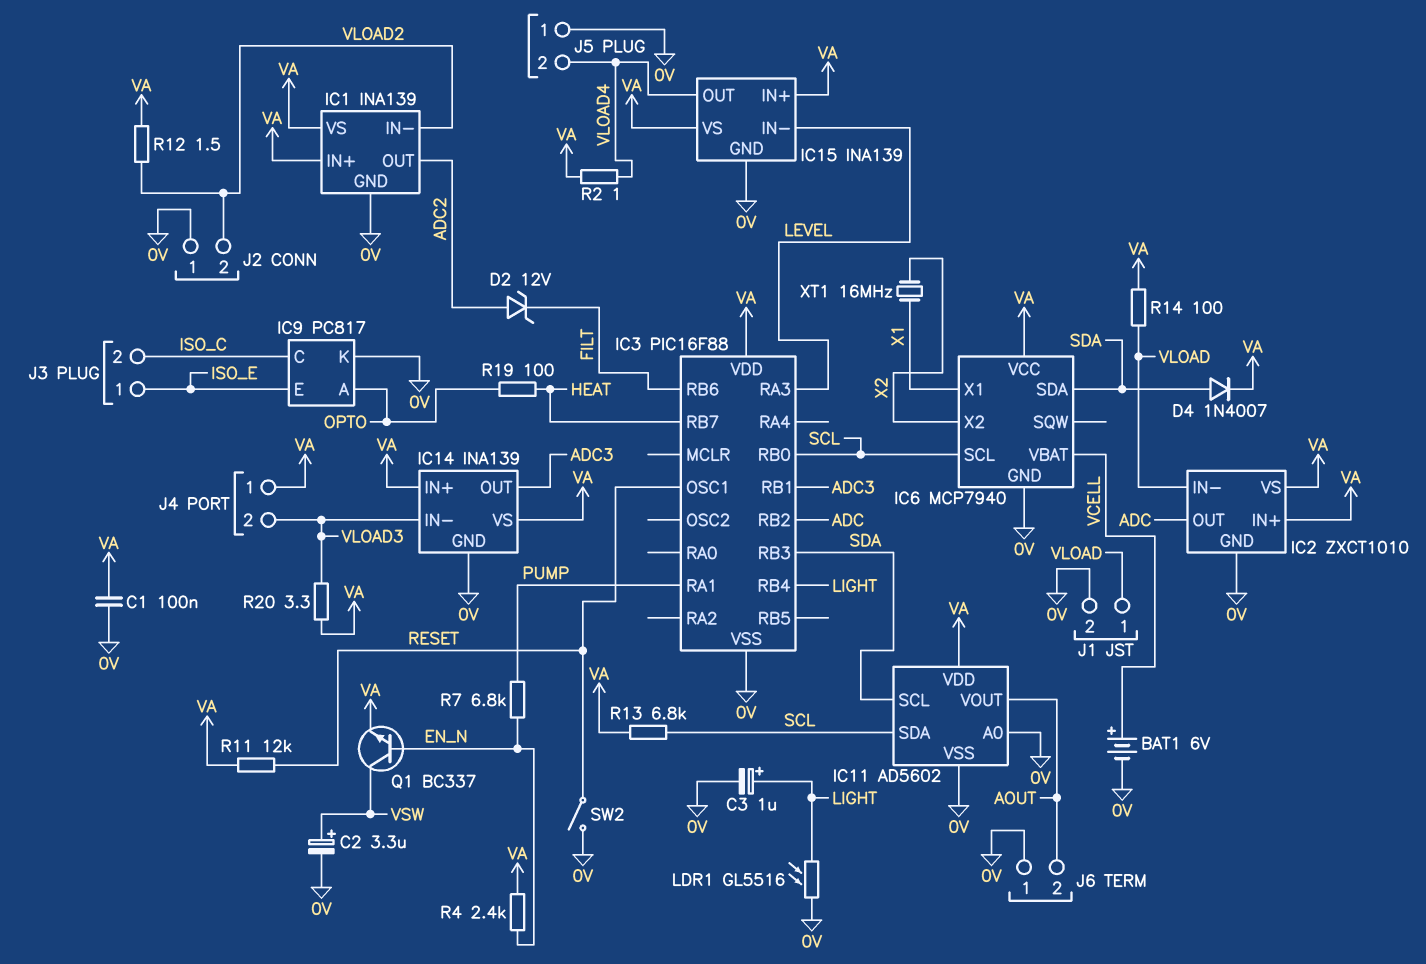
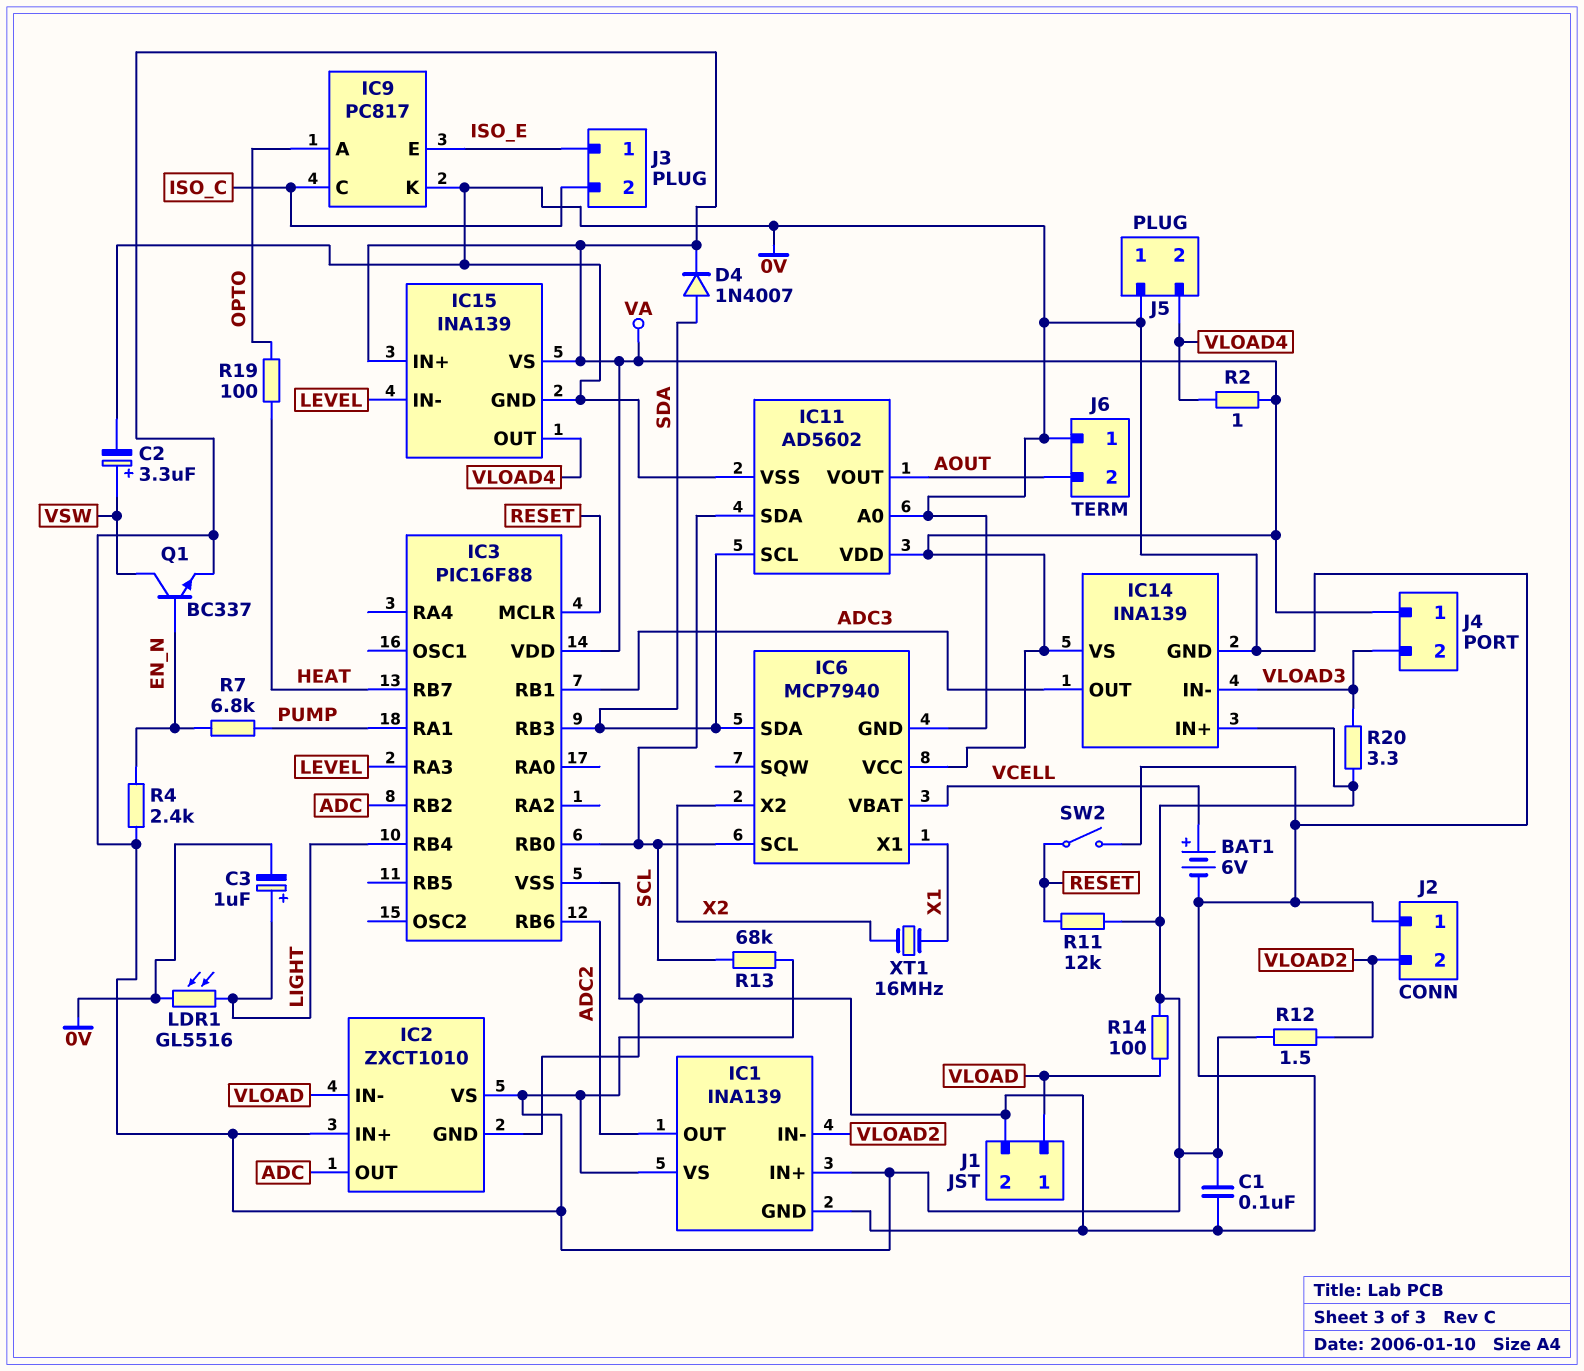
D2: zener 12V (A ADC2, K FILT) -> none
IC3 pin MCLR: none -> RESET
IC3 pin OSC1: RESET -> none
IC3 pin RB6: FILT -> ADC2
R13: 6.8k (SCL, VA) -> 68k (SCL, VA)

